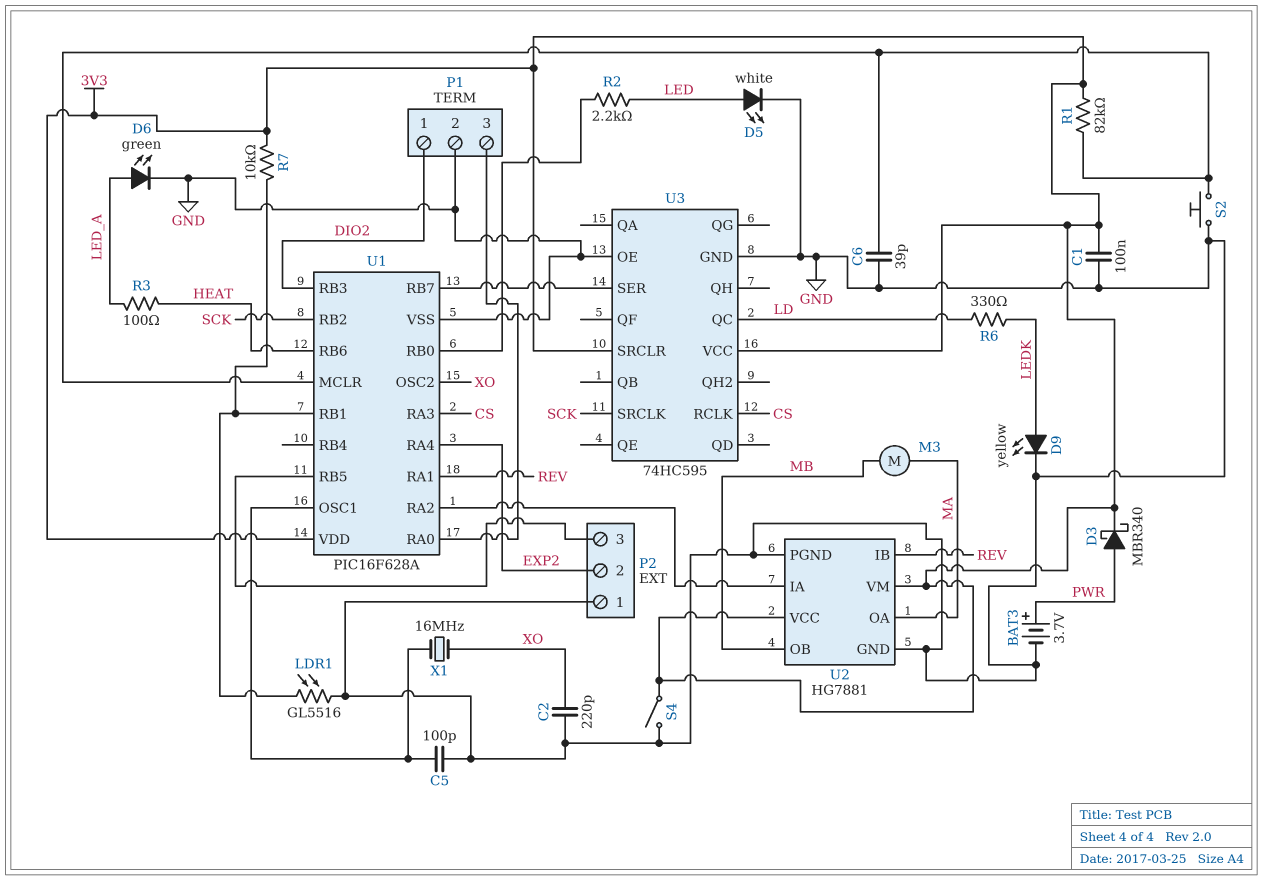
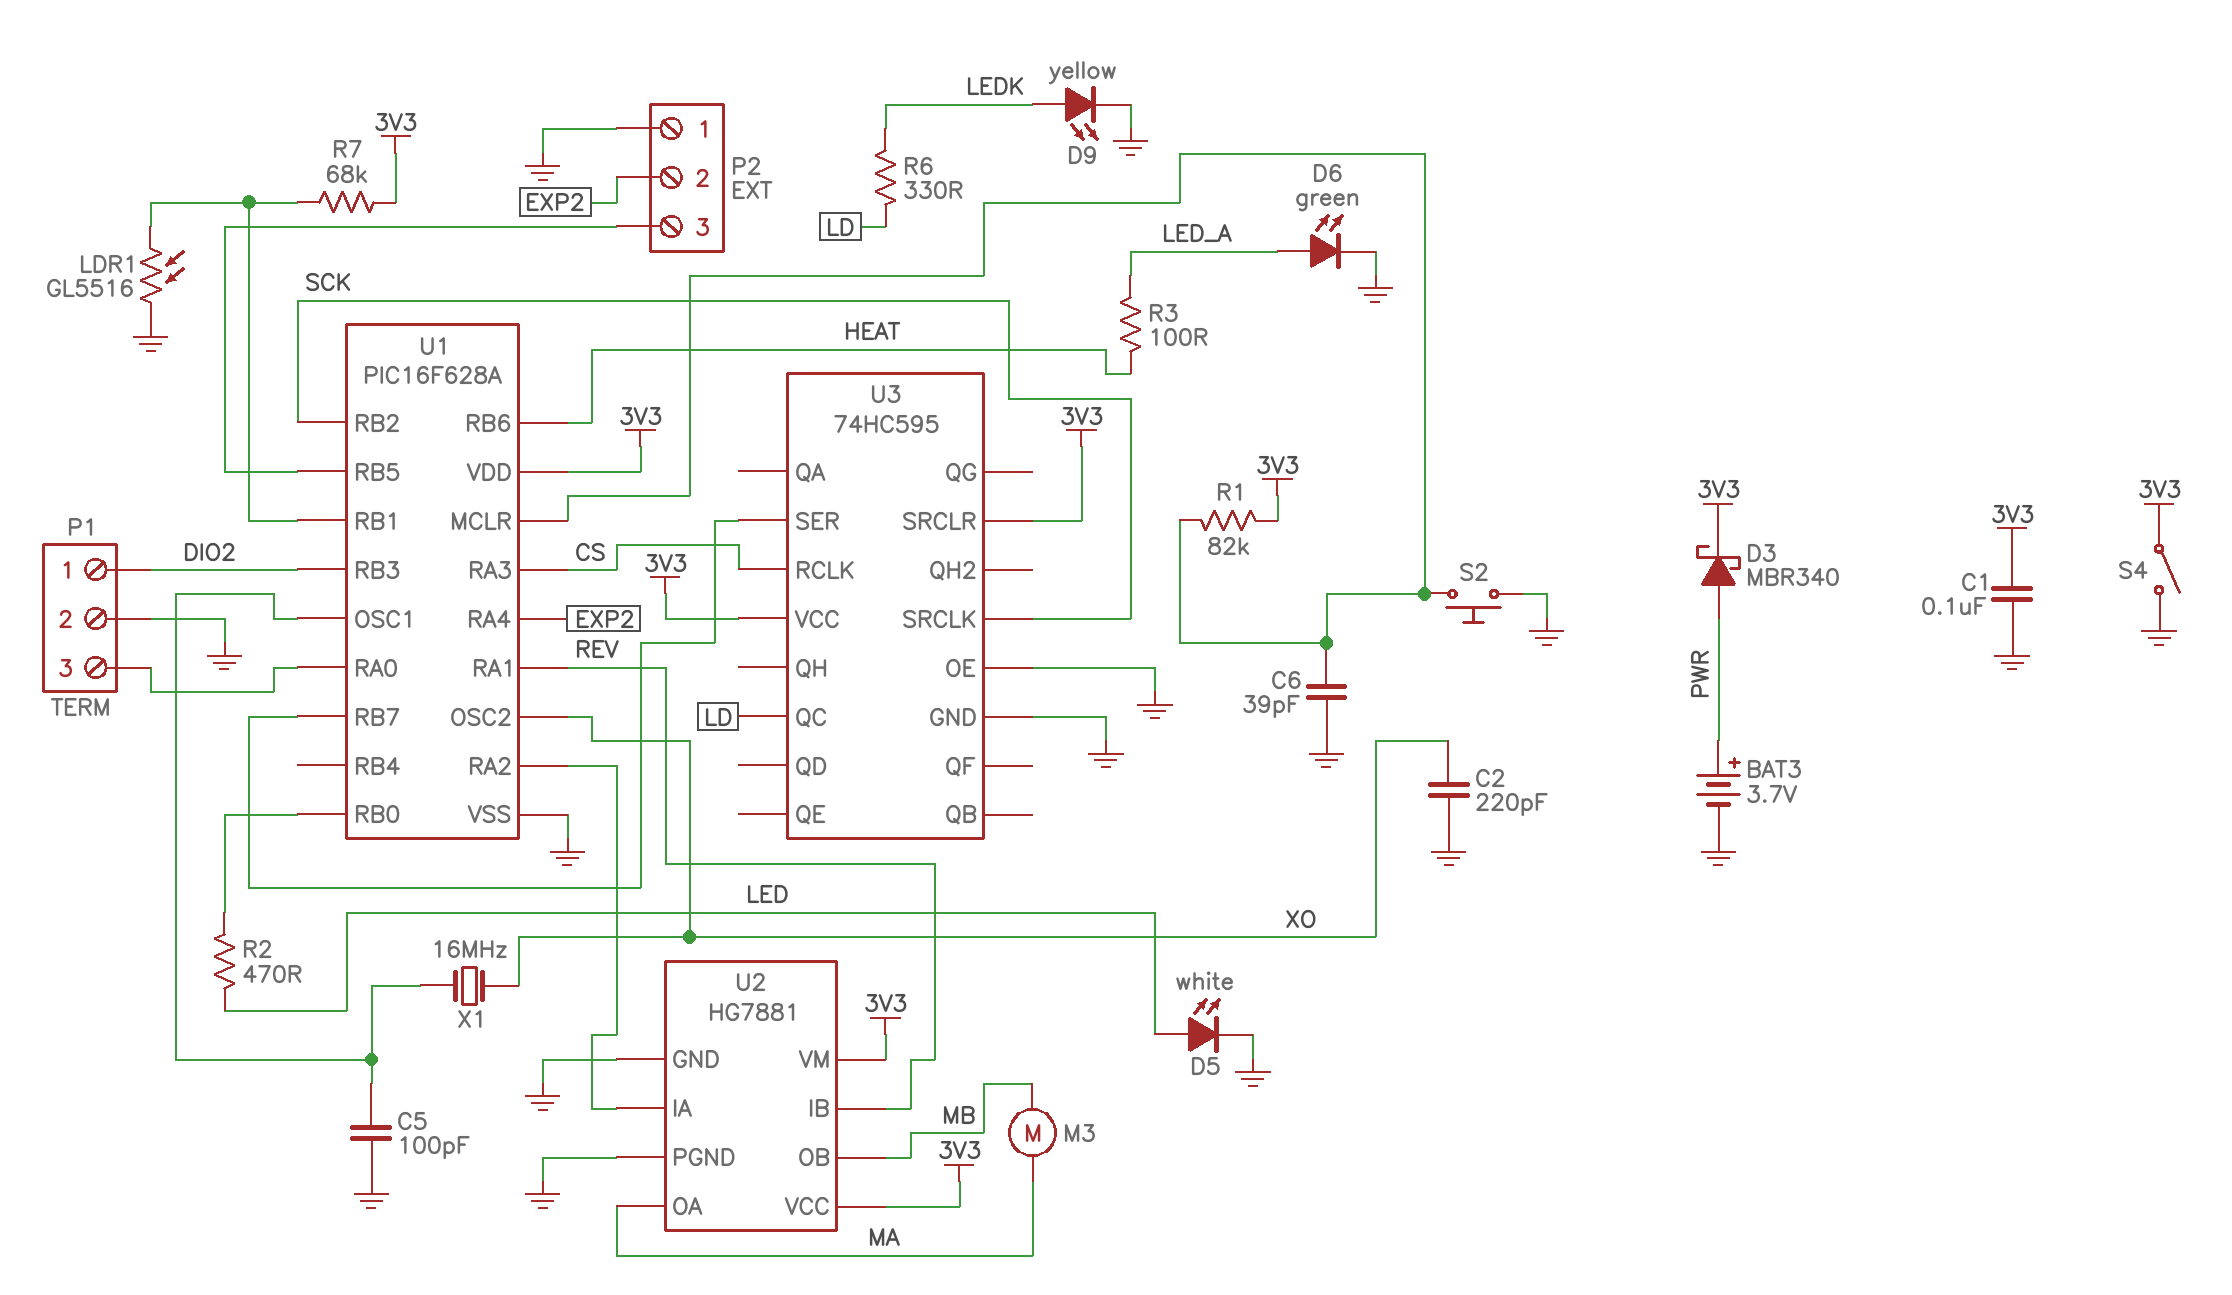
R2: 2.2k (LED, U1/RB0) -> 470 (LED, U1/RB0)
R7: 10k (3V3, U1/RB1) -> 68k (3V3, U1/RB1)

